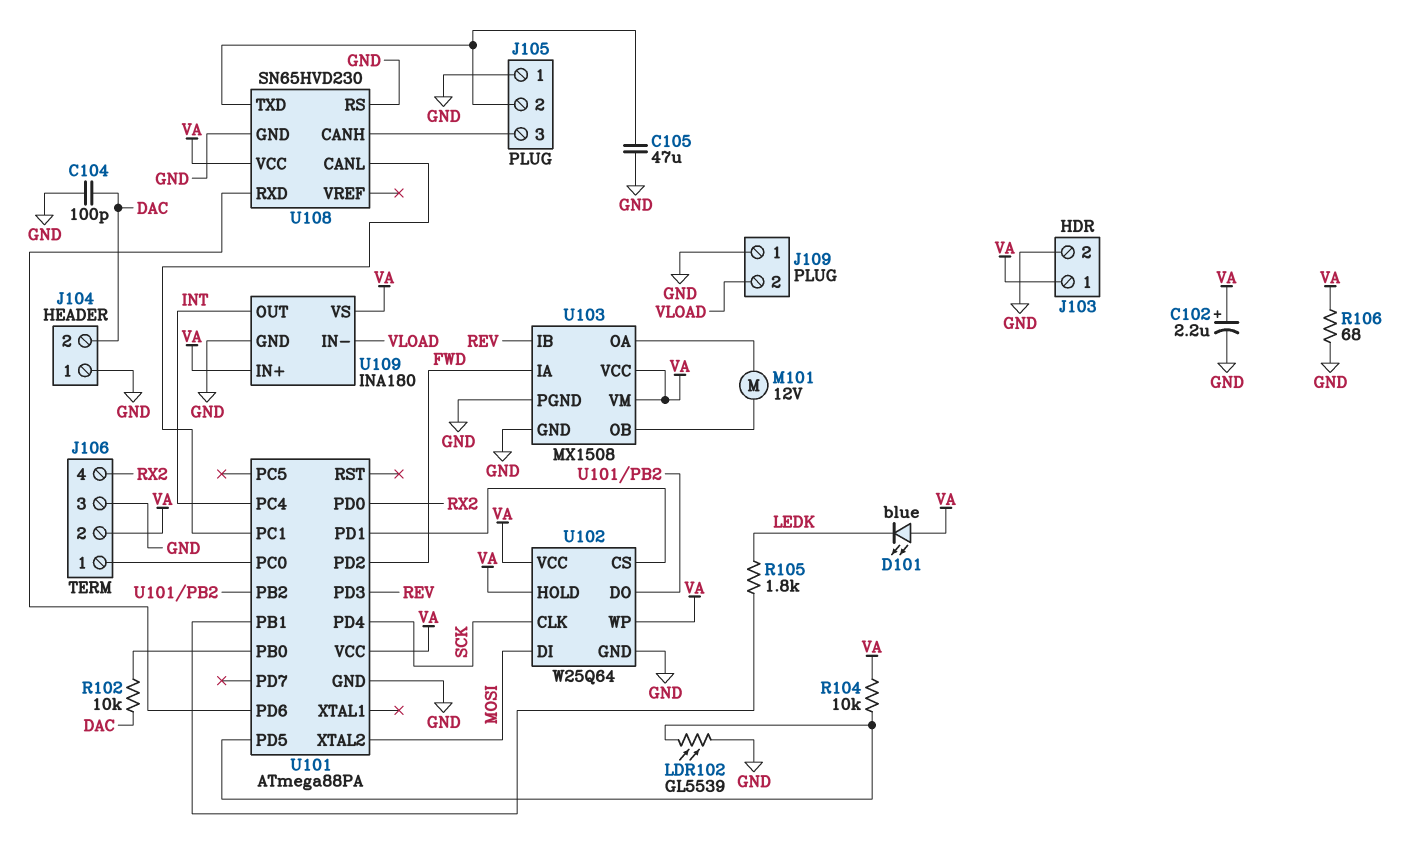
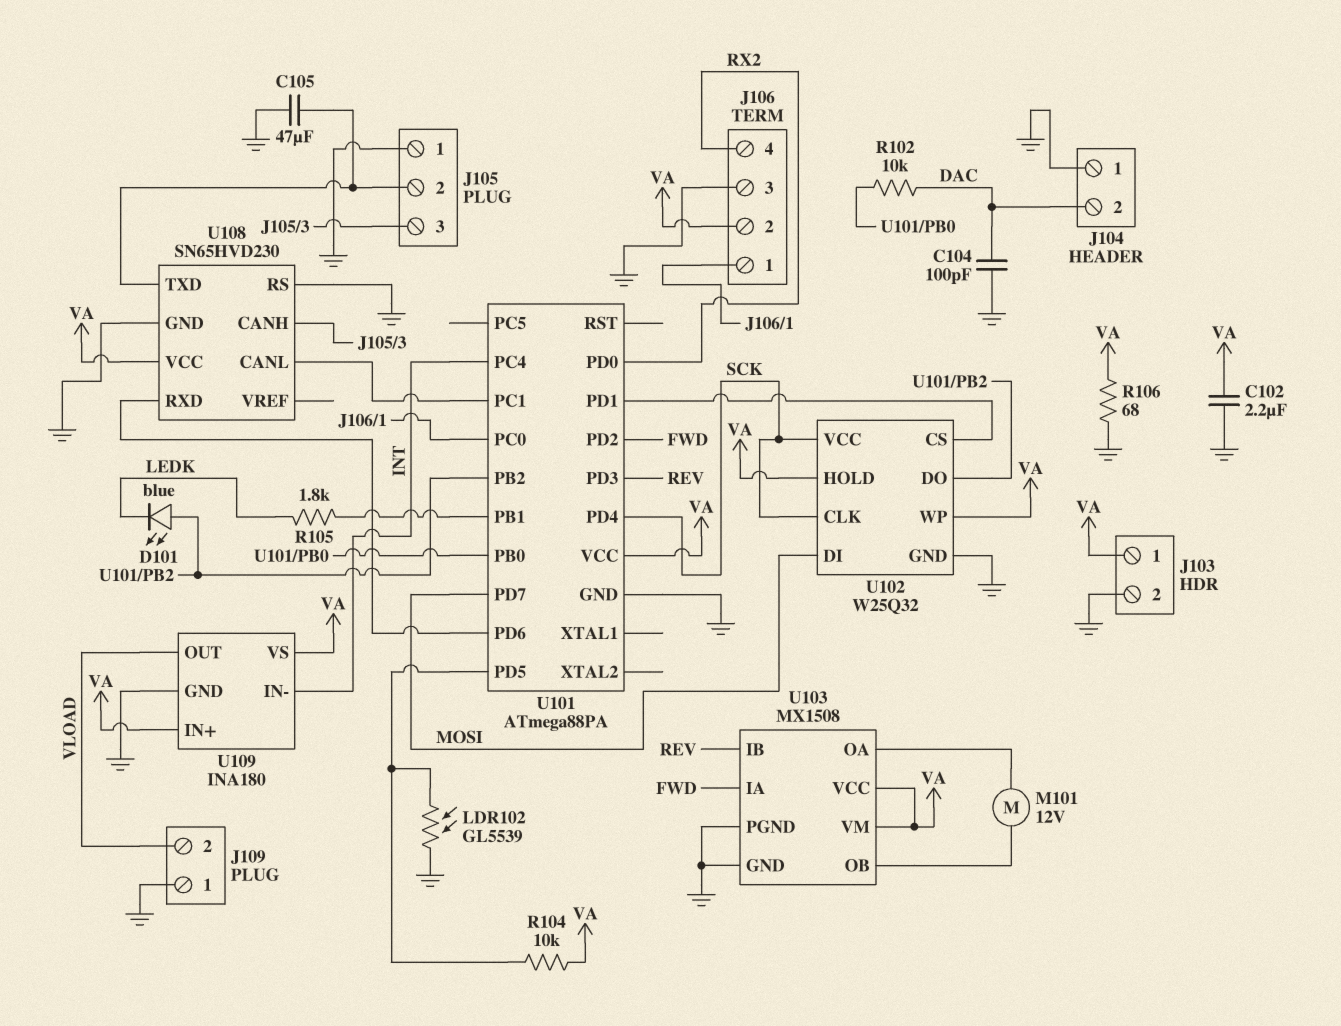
C102: 2.2uF (plus VA, minus GND) -> 2.2uF (GND, VA)
D101: LED blue (A VA, K LEDK) -> LED blue (A U101/PB2, K LEDK)
U101 pin PD7: none -> MOSI
U101 pin XTAL2: MOSI -> none
U102: W25Q64 -> W25Q32
U102 pin VCC: VA -> SCK
U109 pin IN-: VLOAD -> INT
U109 pin OUT: INT -> VLOAD

